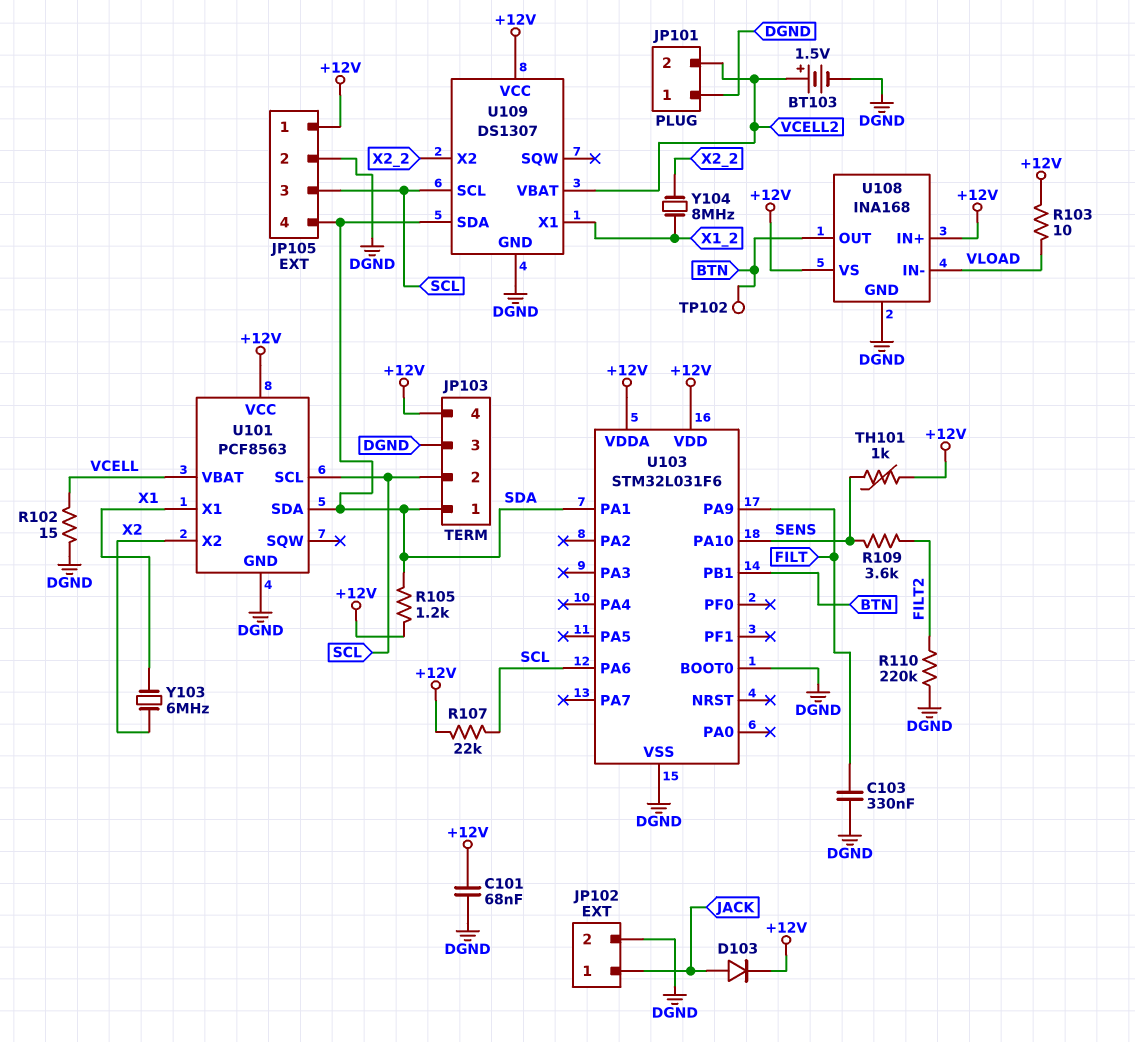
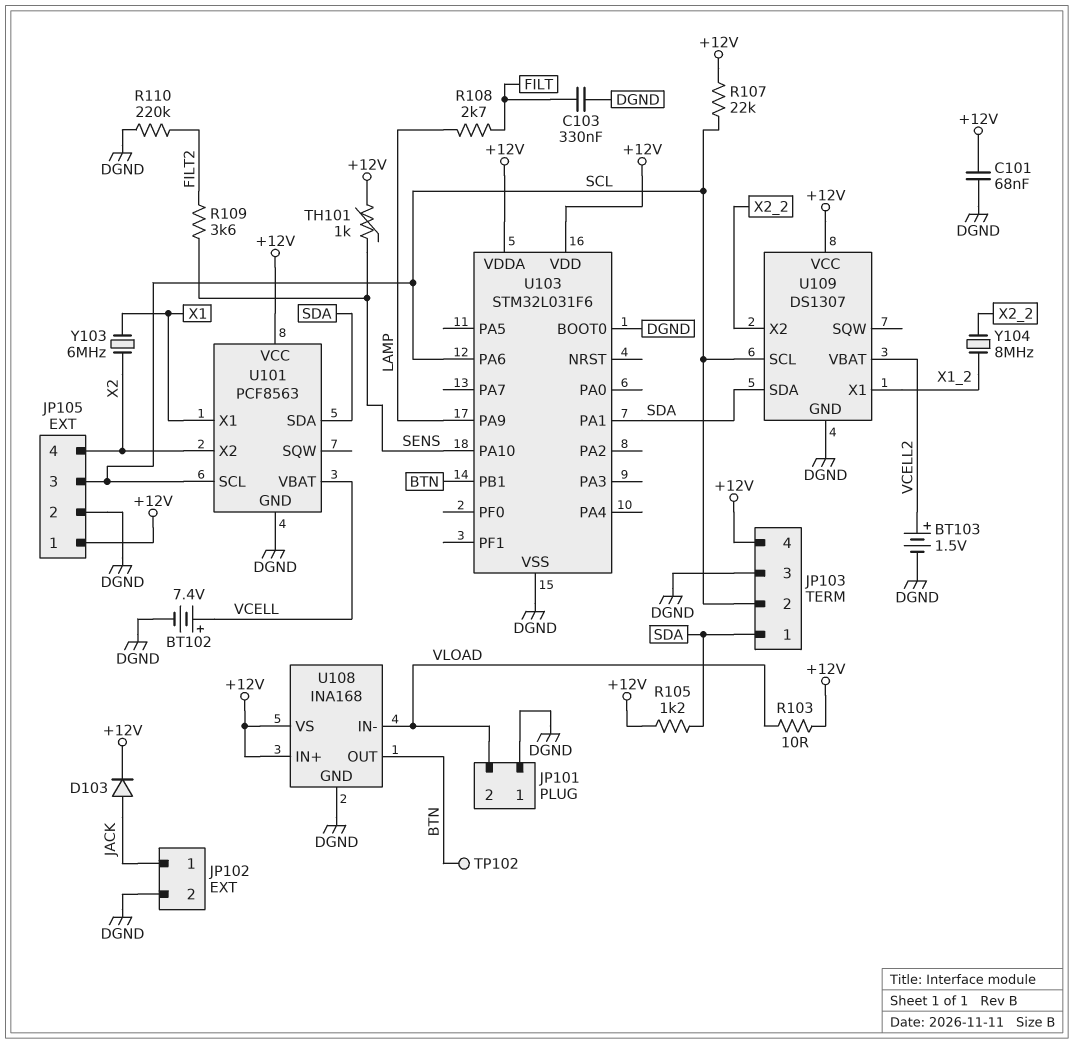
BT102: none -> 7.4V (plus VCELL, minus DGND)
JP101 pin 2: VCELL2 -> VLOAD
JP105 pin 4: SDA -> X2
R102: 15 (DGND, VCELL) -> none
R108: none -> 2.7k (FILT, LAMP)
U103 pin PA9: FILT -> LAMP

